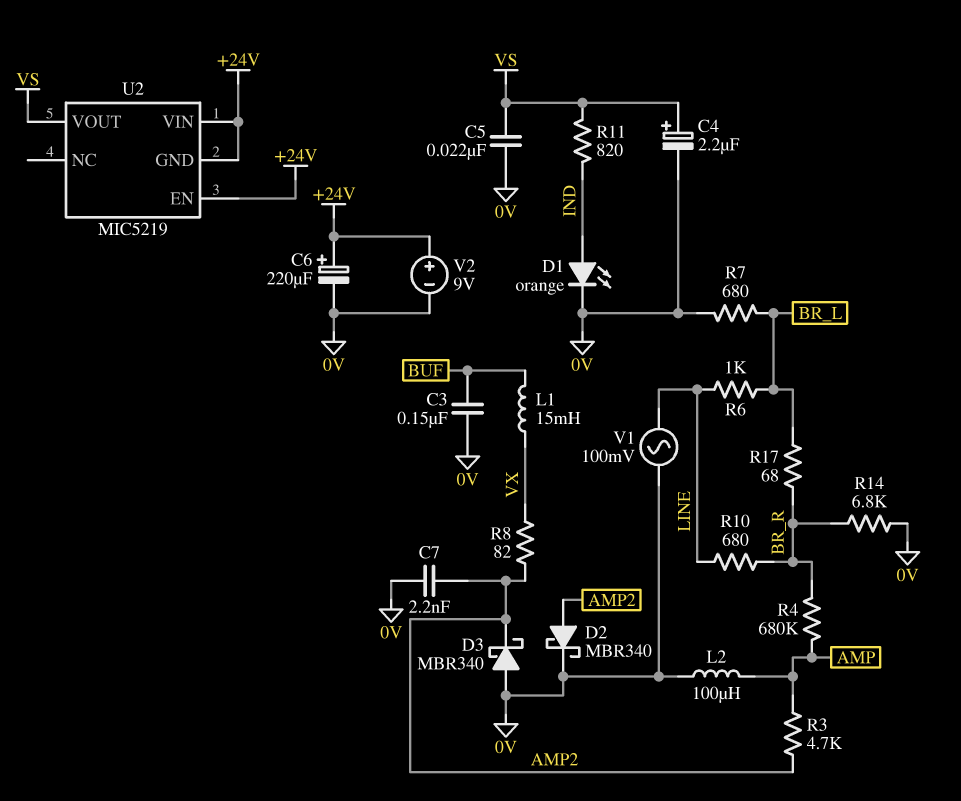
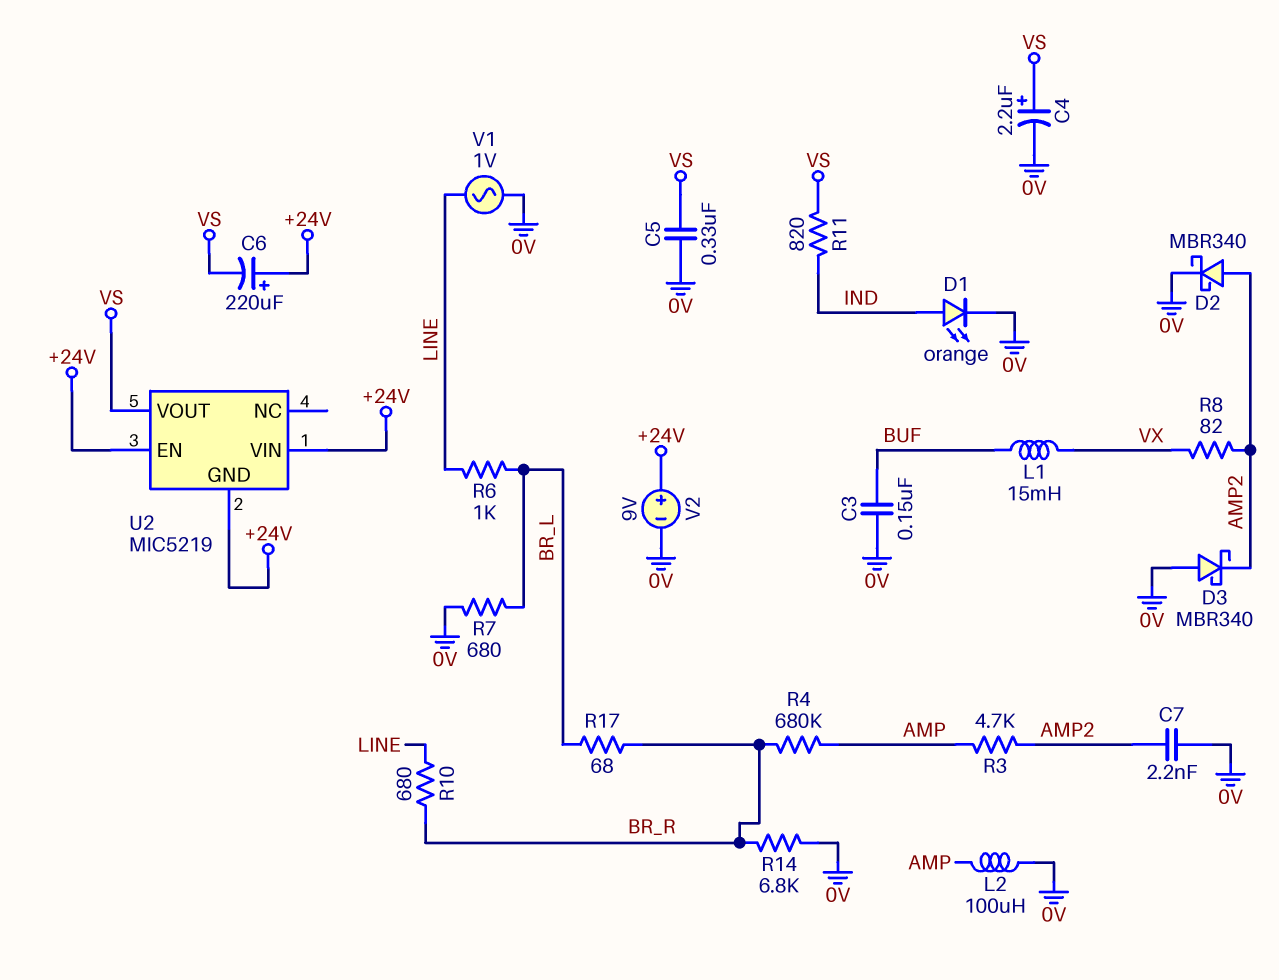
C5: 22nF (0V, VS) -> 330nF (0V, VS)
C6: 220uF (plus +24V, minus 0V) -> 220uF (plus +24V, minus VS)
V1: AC 100mV (0V, LINE) -> AC 1V (0V, LINE)

